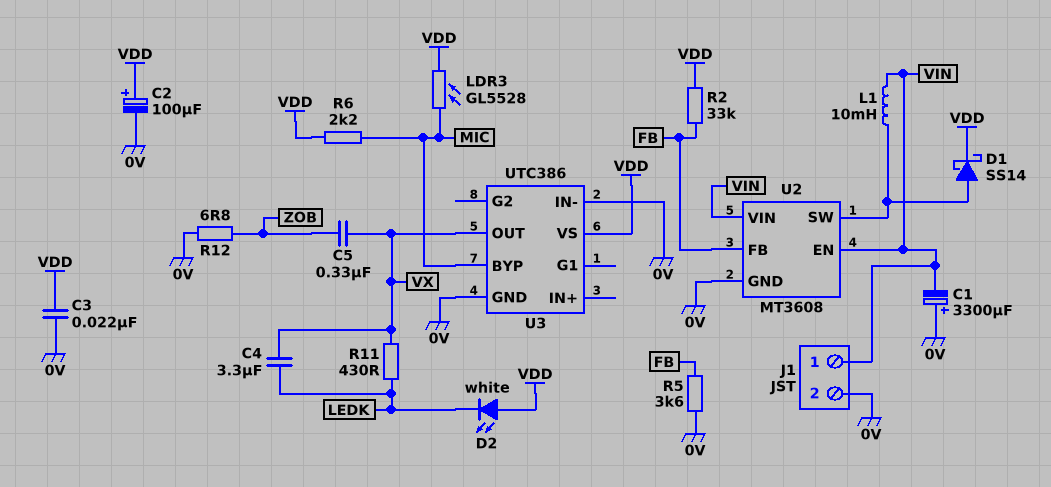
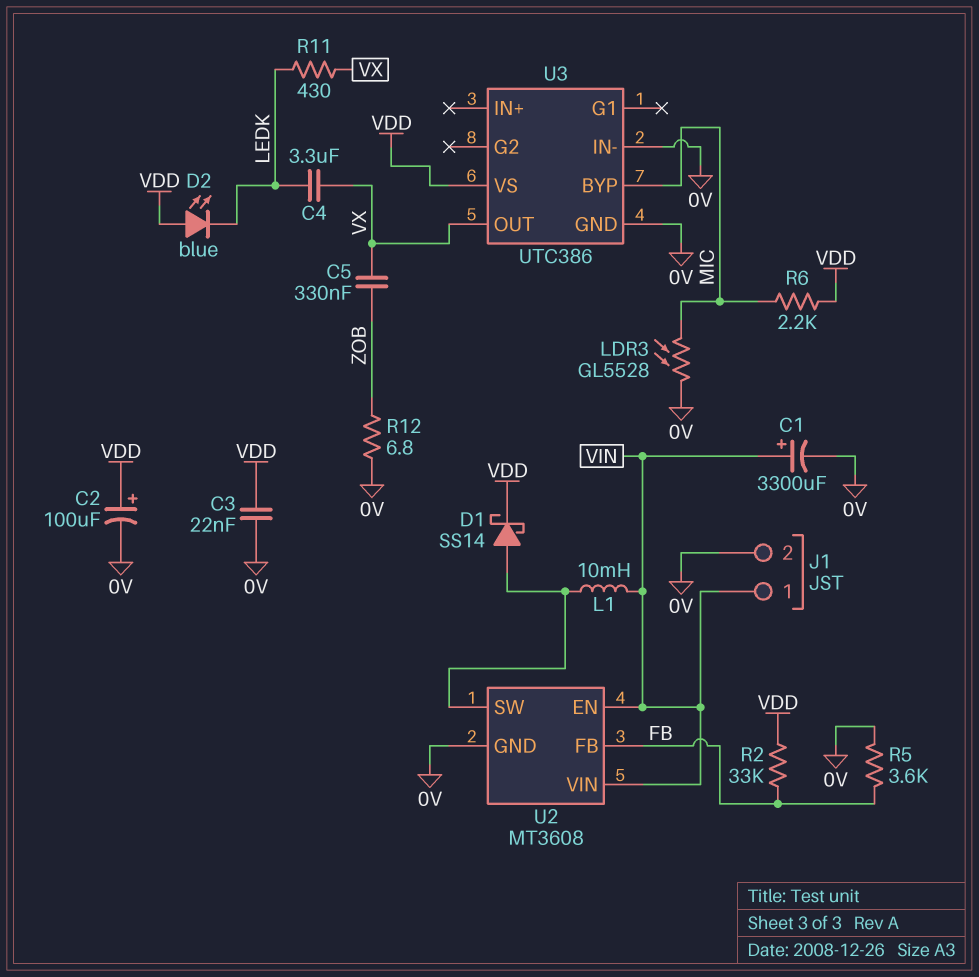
C1: 3300uF (plus 0V, minus VIN) -> 3300uF (plus VIN, minus 0V)
D2: LED white (A VDD, K LEDK) -> LED blue (A VDD, K LEDK)
LDR3: GL5528 (MIC, VDD) -> GL5528 (0V, MIC)

